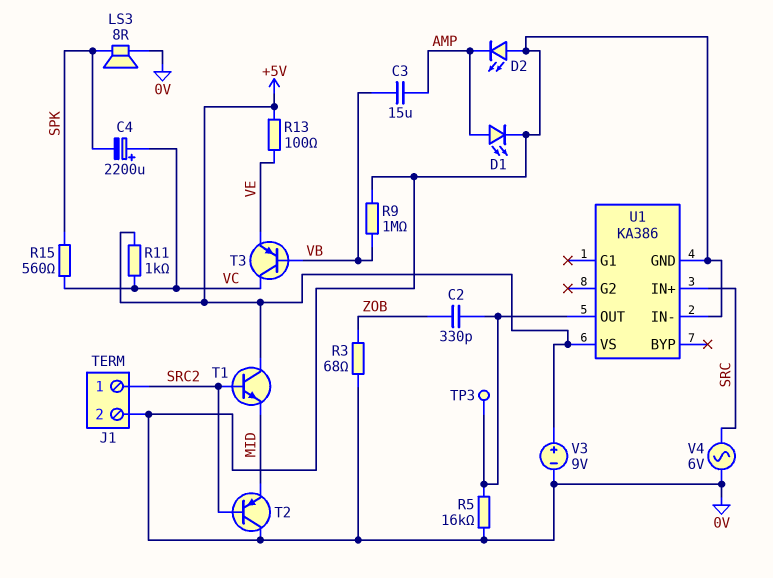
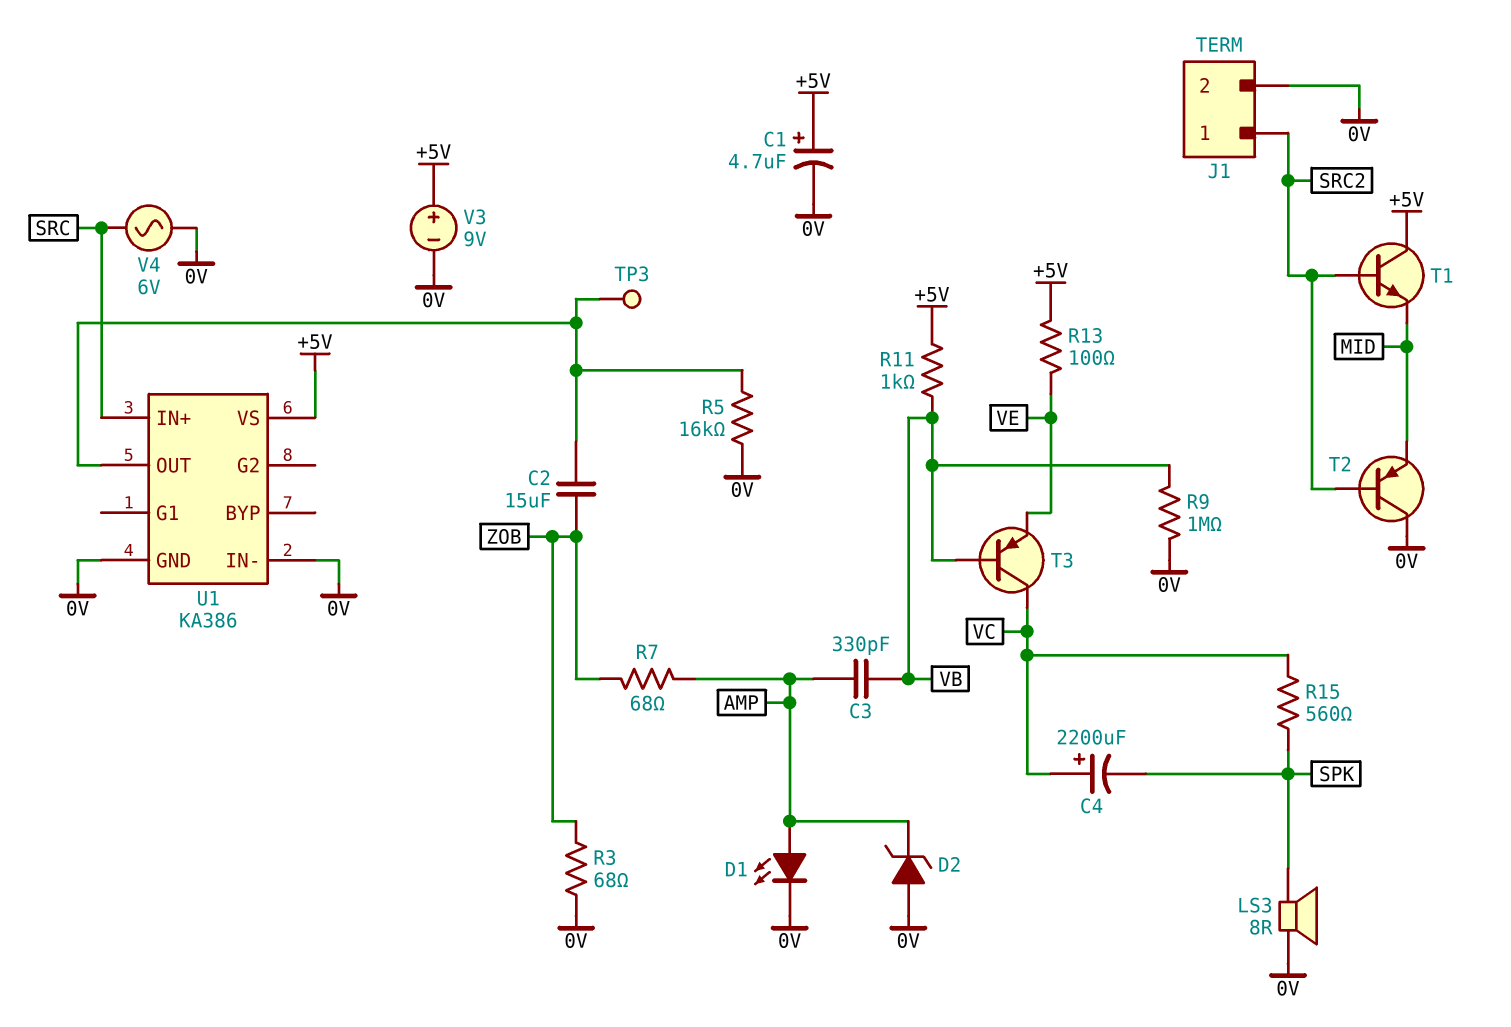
C1: none -> 4.7uF (plus +5V, minus 0V)
C2: 330pF (U1/OUT, ZOB) -> 15uF (U1/OUT, ZOB)
C3: 15uF (AMP, VB) -> 330pF (AMP, VB)
D2: LED (A 0V, K AMP) -> zener (A 0V, K AMP)
R7: none -> 68 (AMP, ZOB)
R11: 1k (+5V, VC) -> 1k (+5V, VB)

